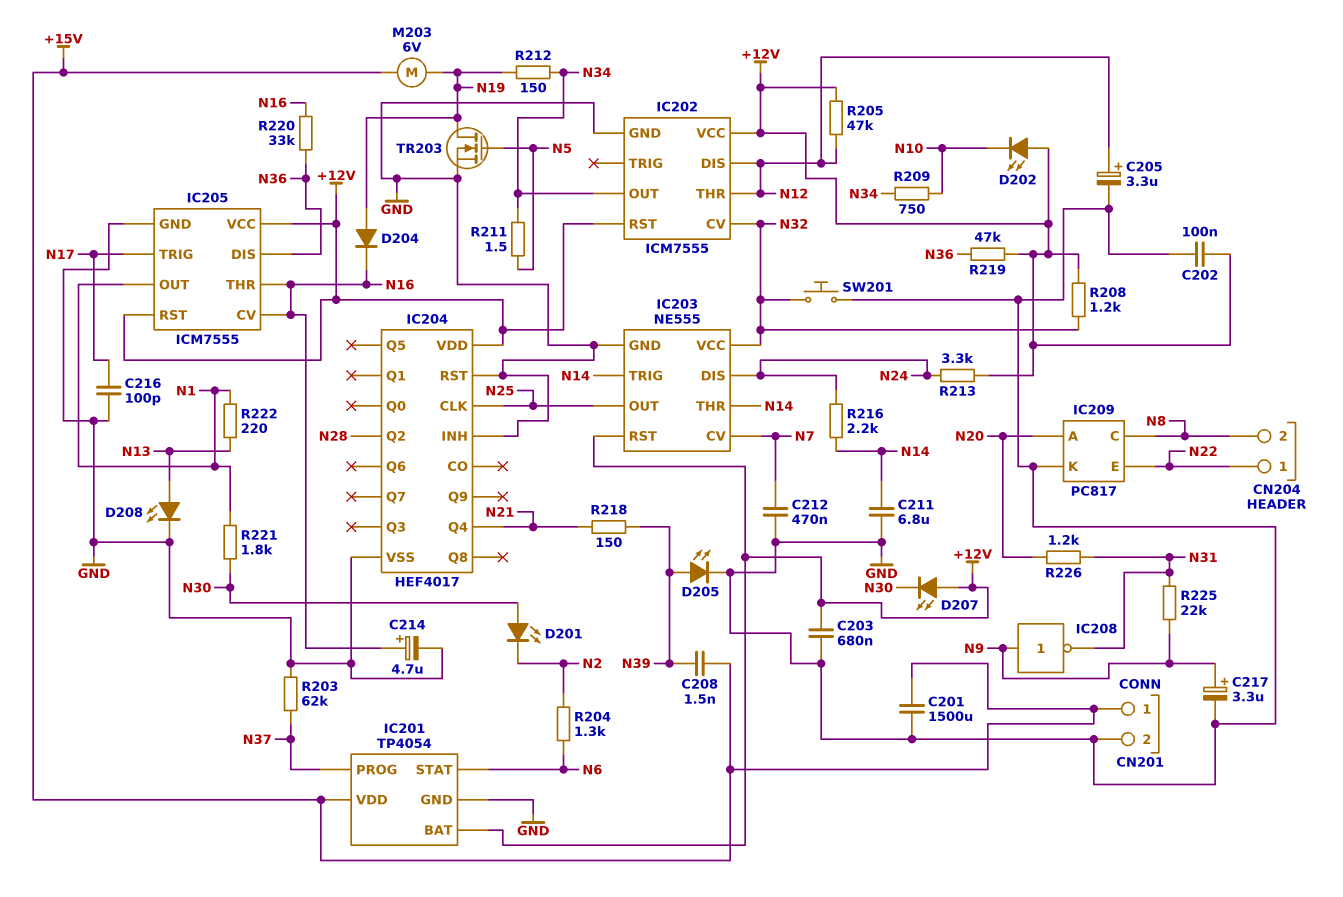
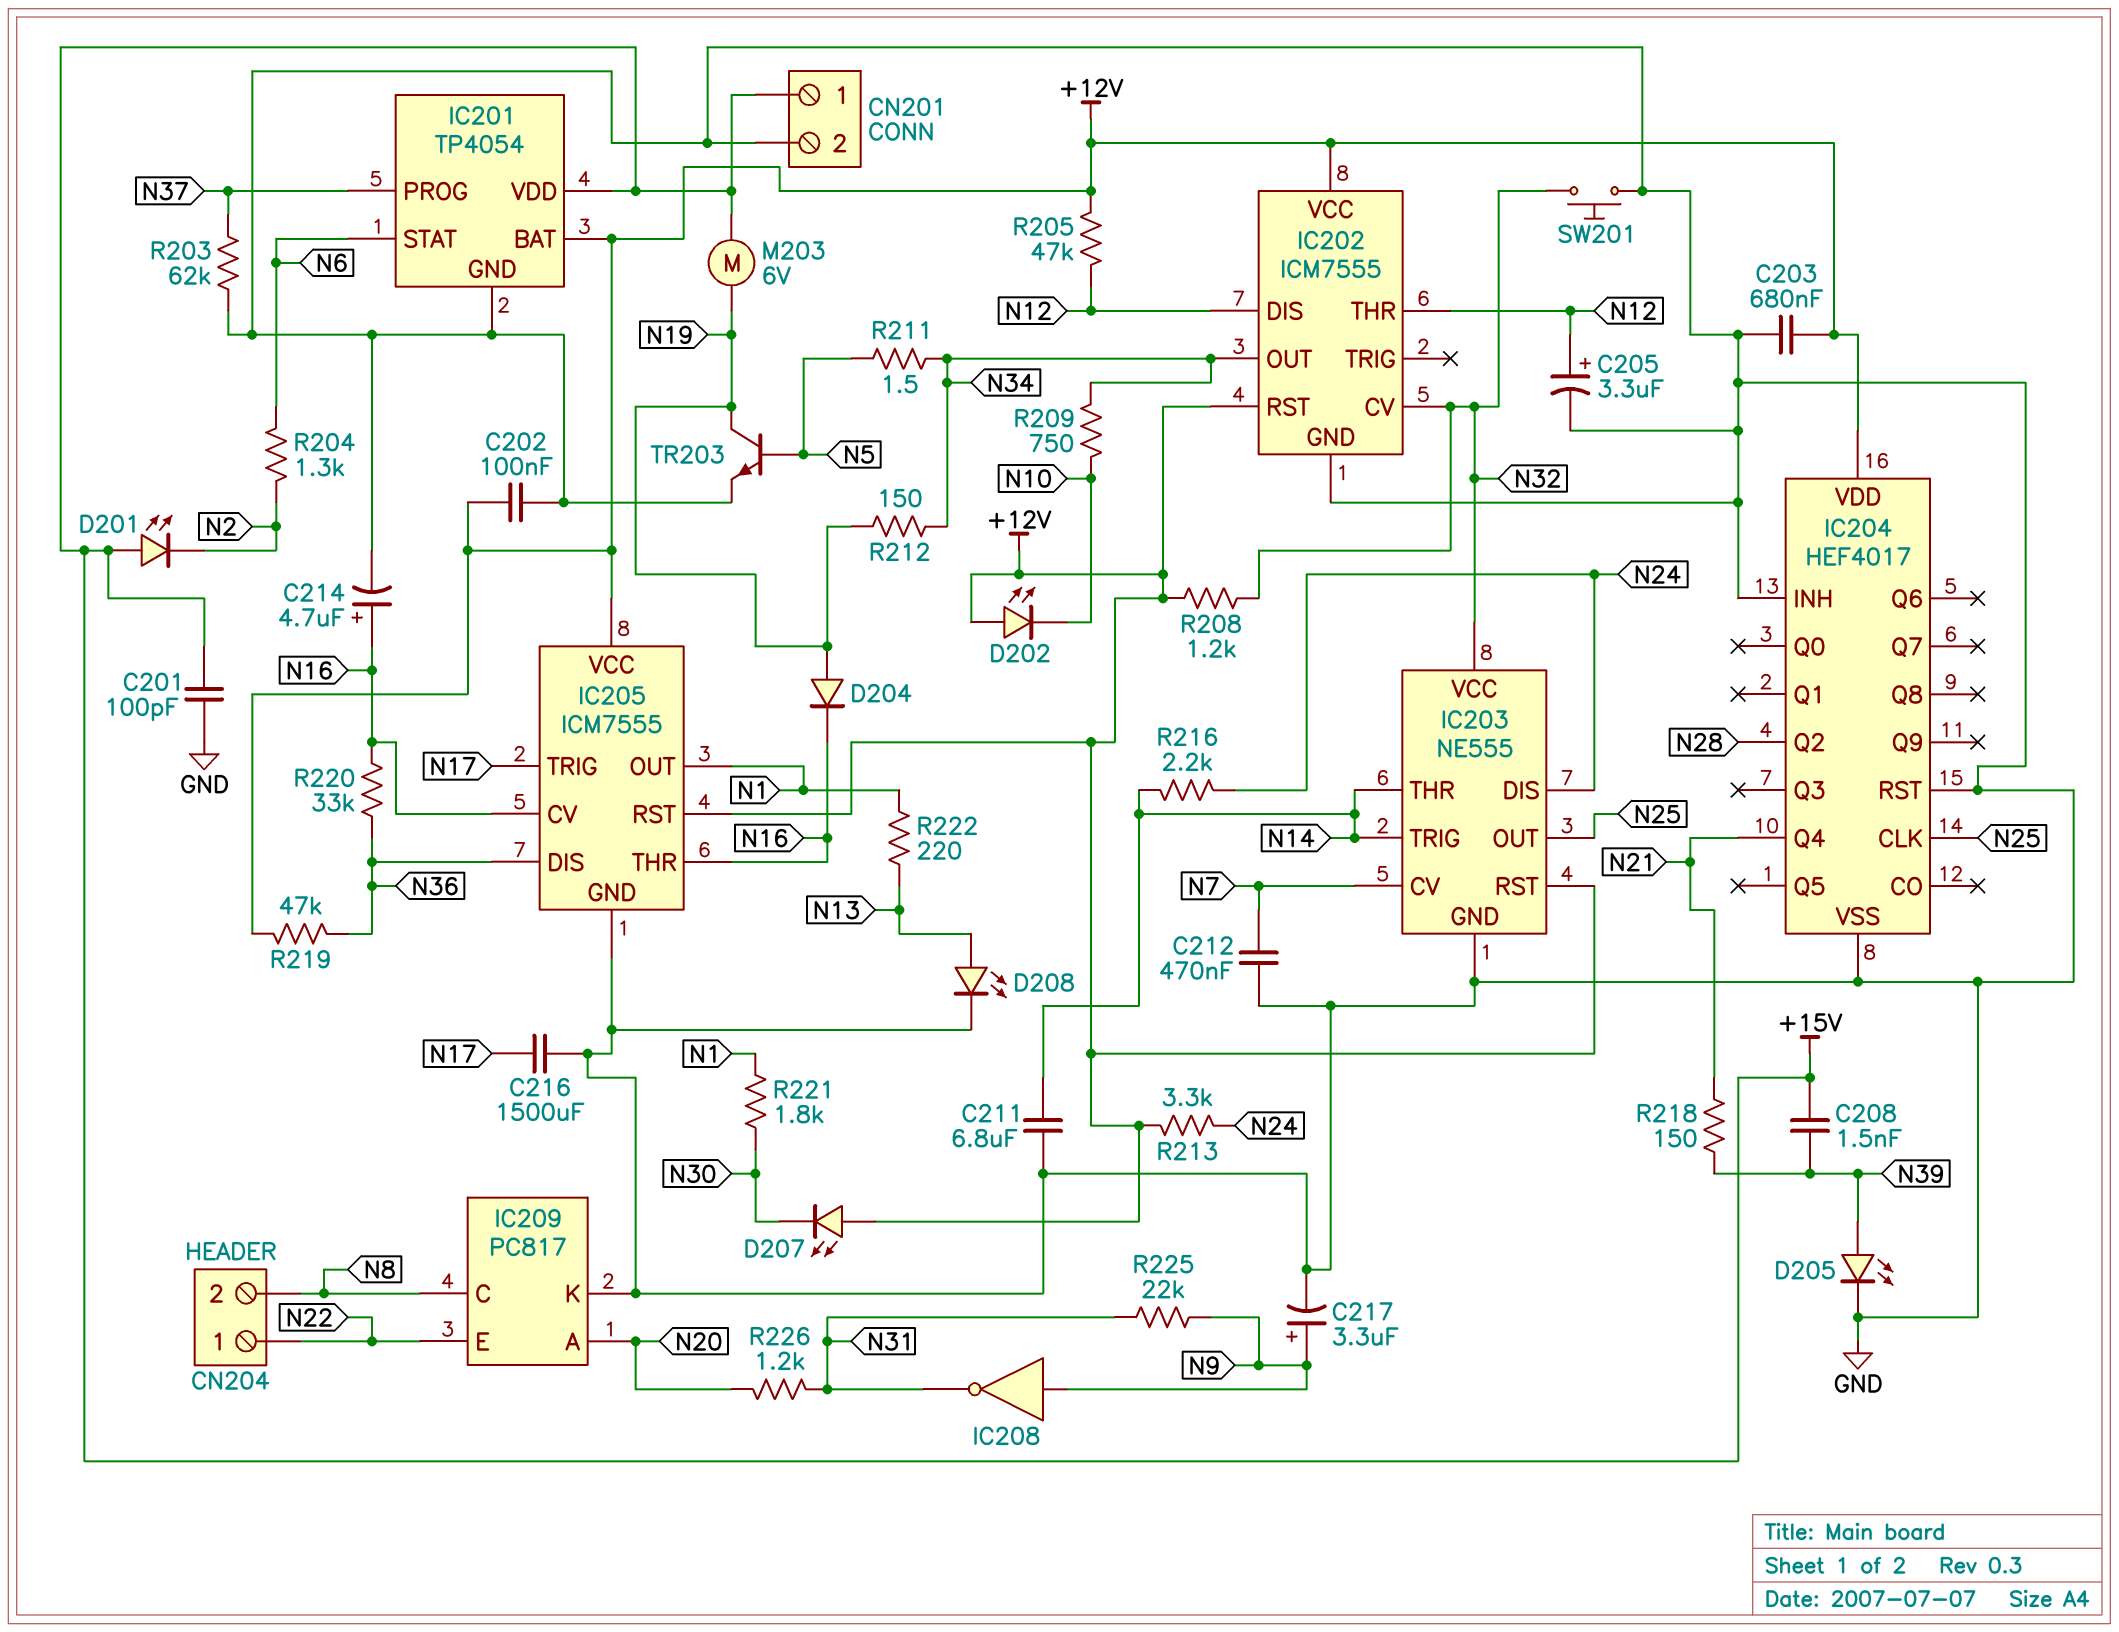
C201: 1500uF (+15V, GND) -> 100pF (+15V, GND)
C216: 100pF (GND, N17) -> 1500uF (GND, N17)
D201: LED (A N30, K N2) -> LED (A +15V, K N2)
TR203: NMOS (G N5, D N19, S GND) -> NPN (B N5, C N19, E GND)

